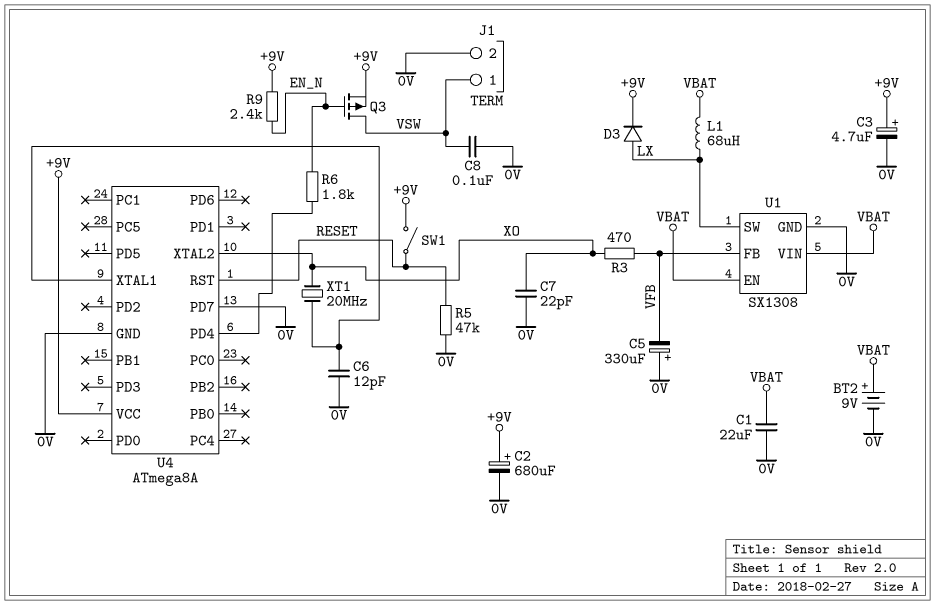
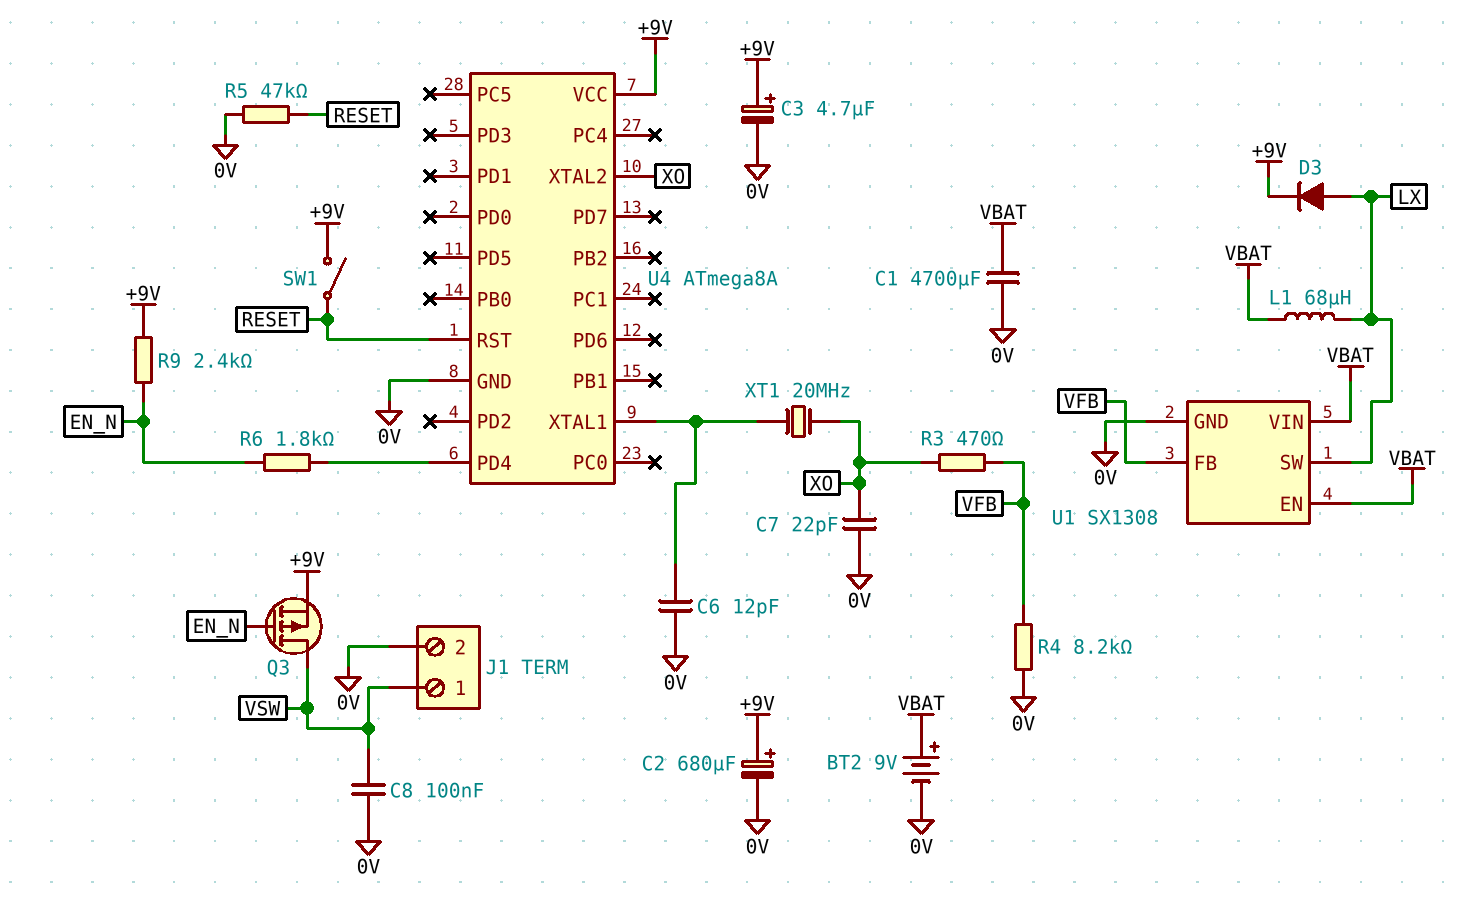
C1: 22uF (0V, VBAT) -> 4700uF (0V, VBAT)
C5: 330uF (plus 0V, minus VFB) -> none
R4: none -> 8.2k (0V, VFB)
U4 pin PD7: 0V -> none

